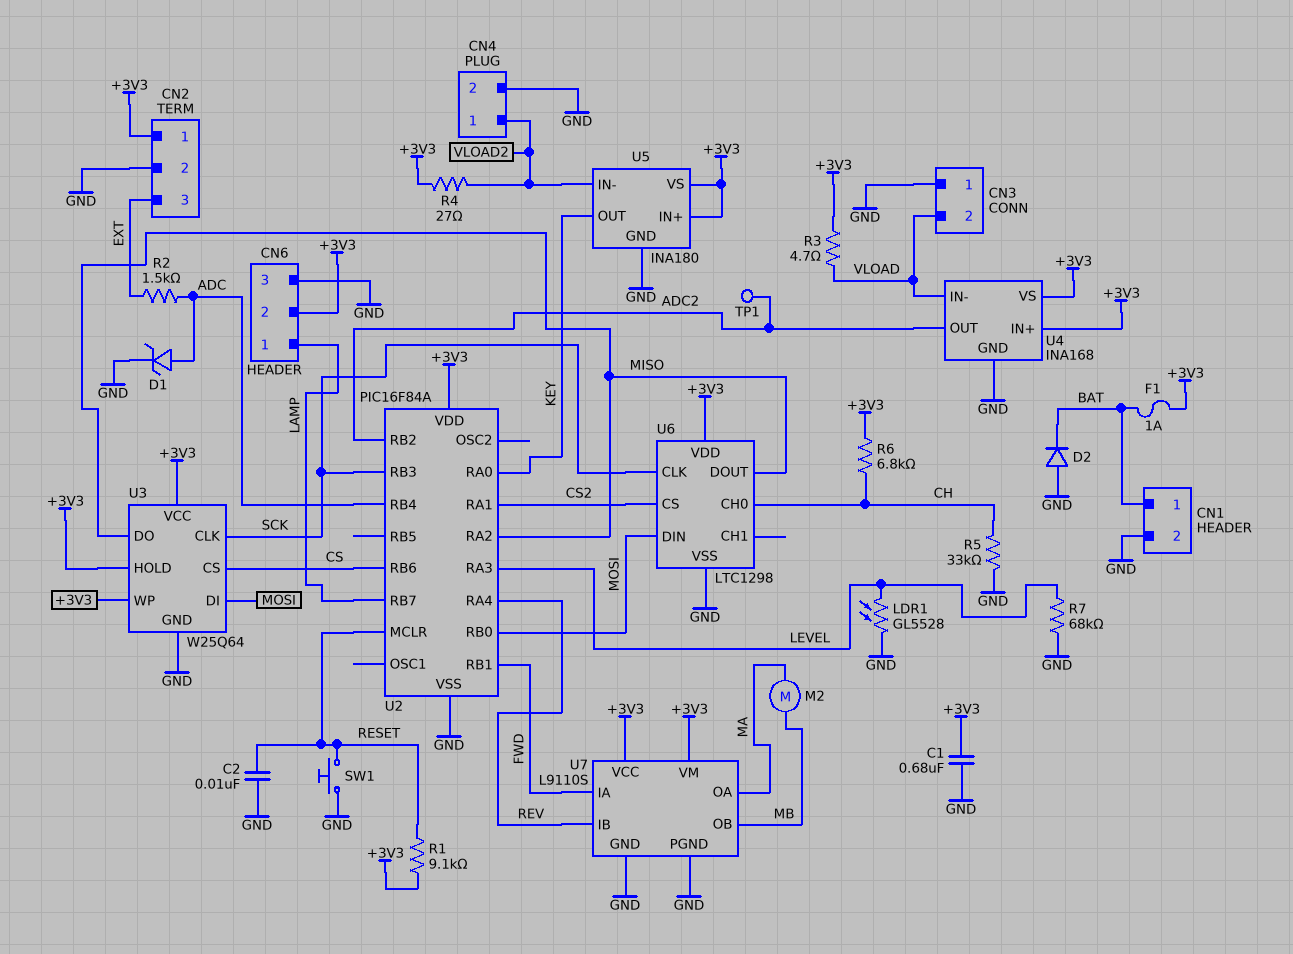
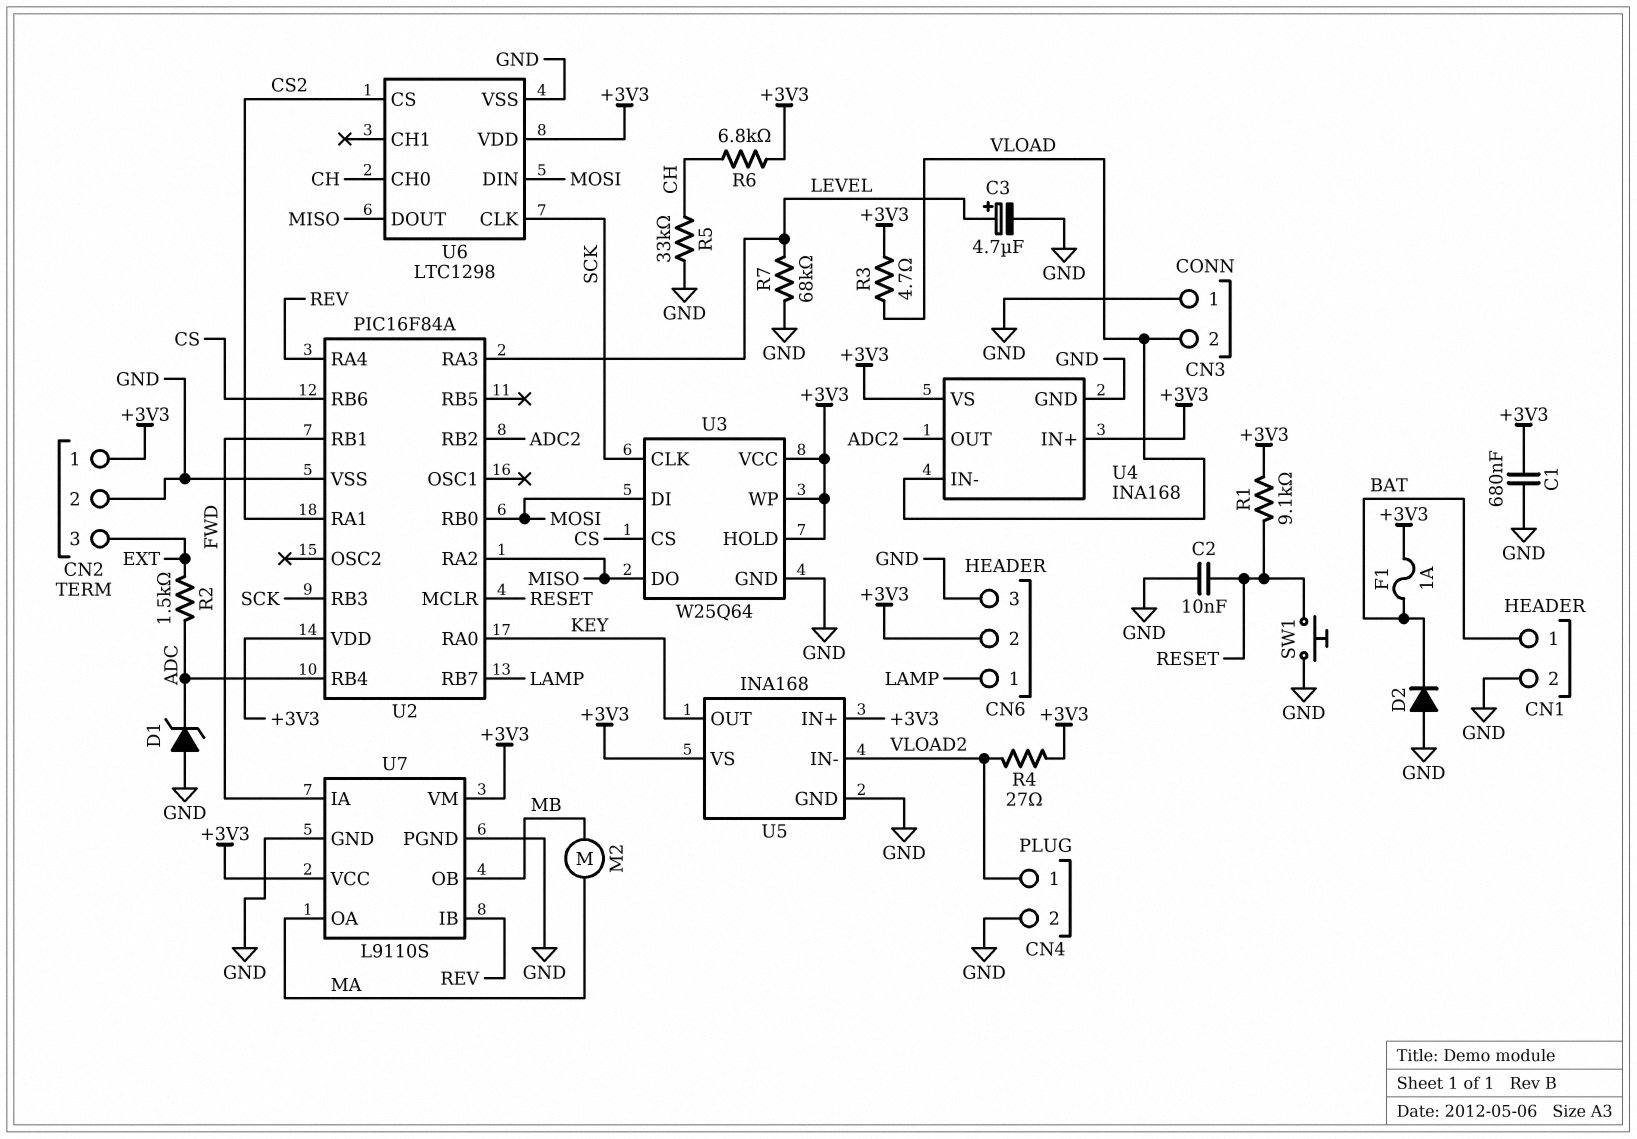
C3: none -> 4.7uF (plus LEVEL, minus GND)
D1: zener (A ADC, K GND) -> zener (A GND, K ADC)
LDR1: GL5528 (GND, LEVEL) -> none
TP1: test point (ADC2) -> none
U5: INA180 -> INA168

